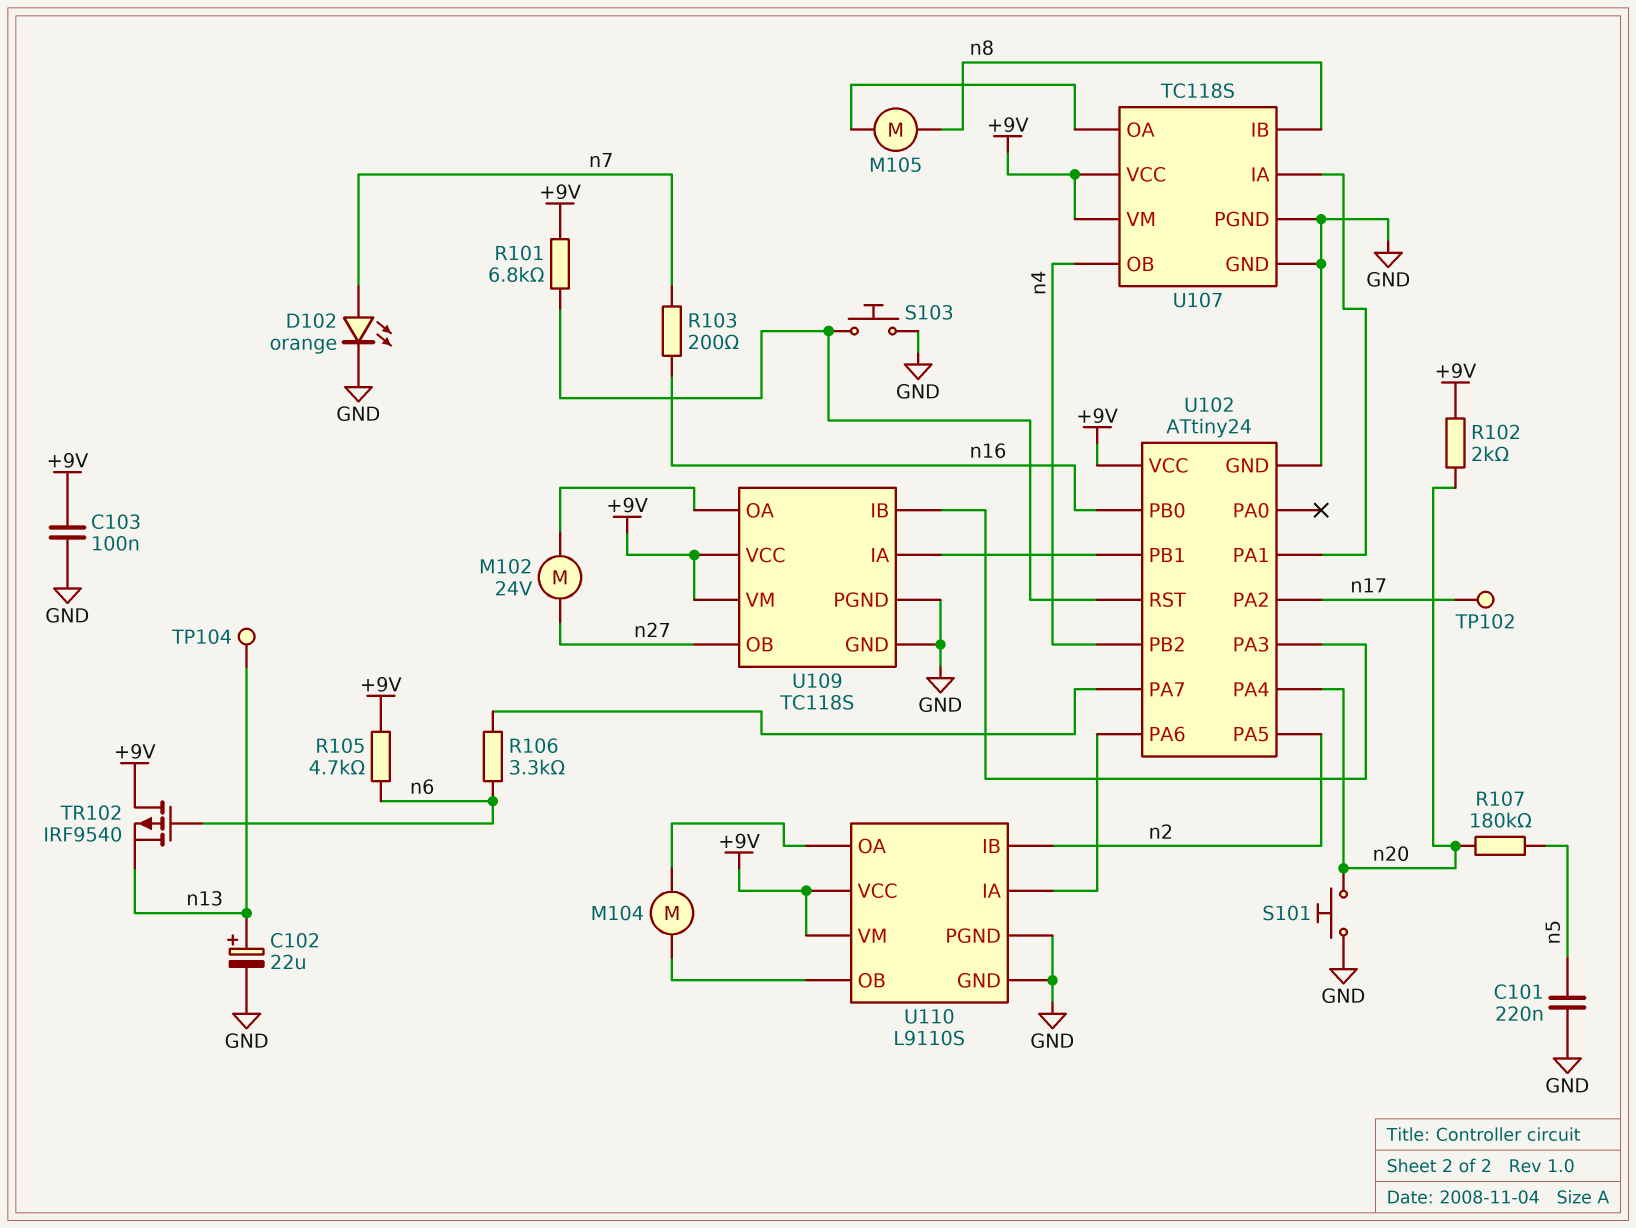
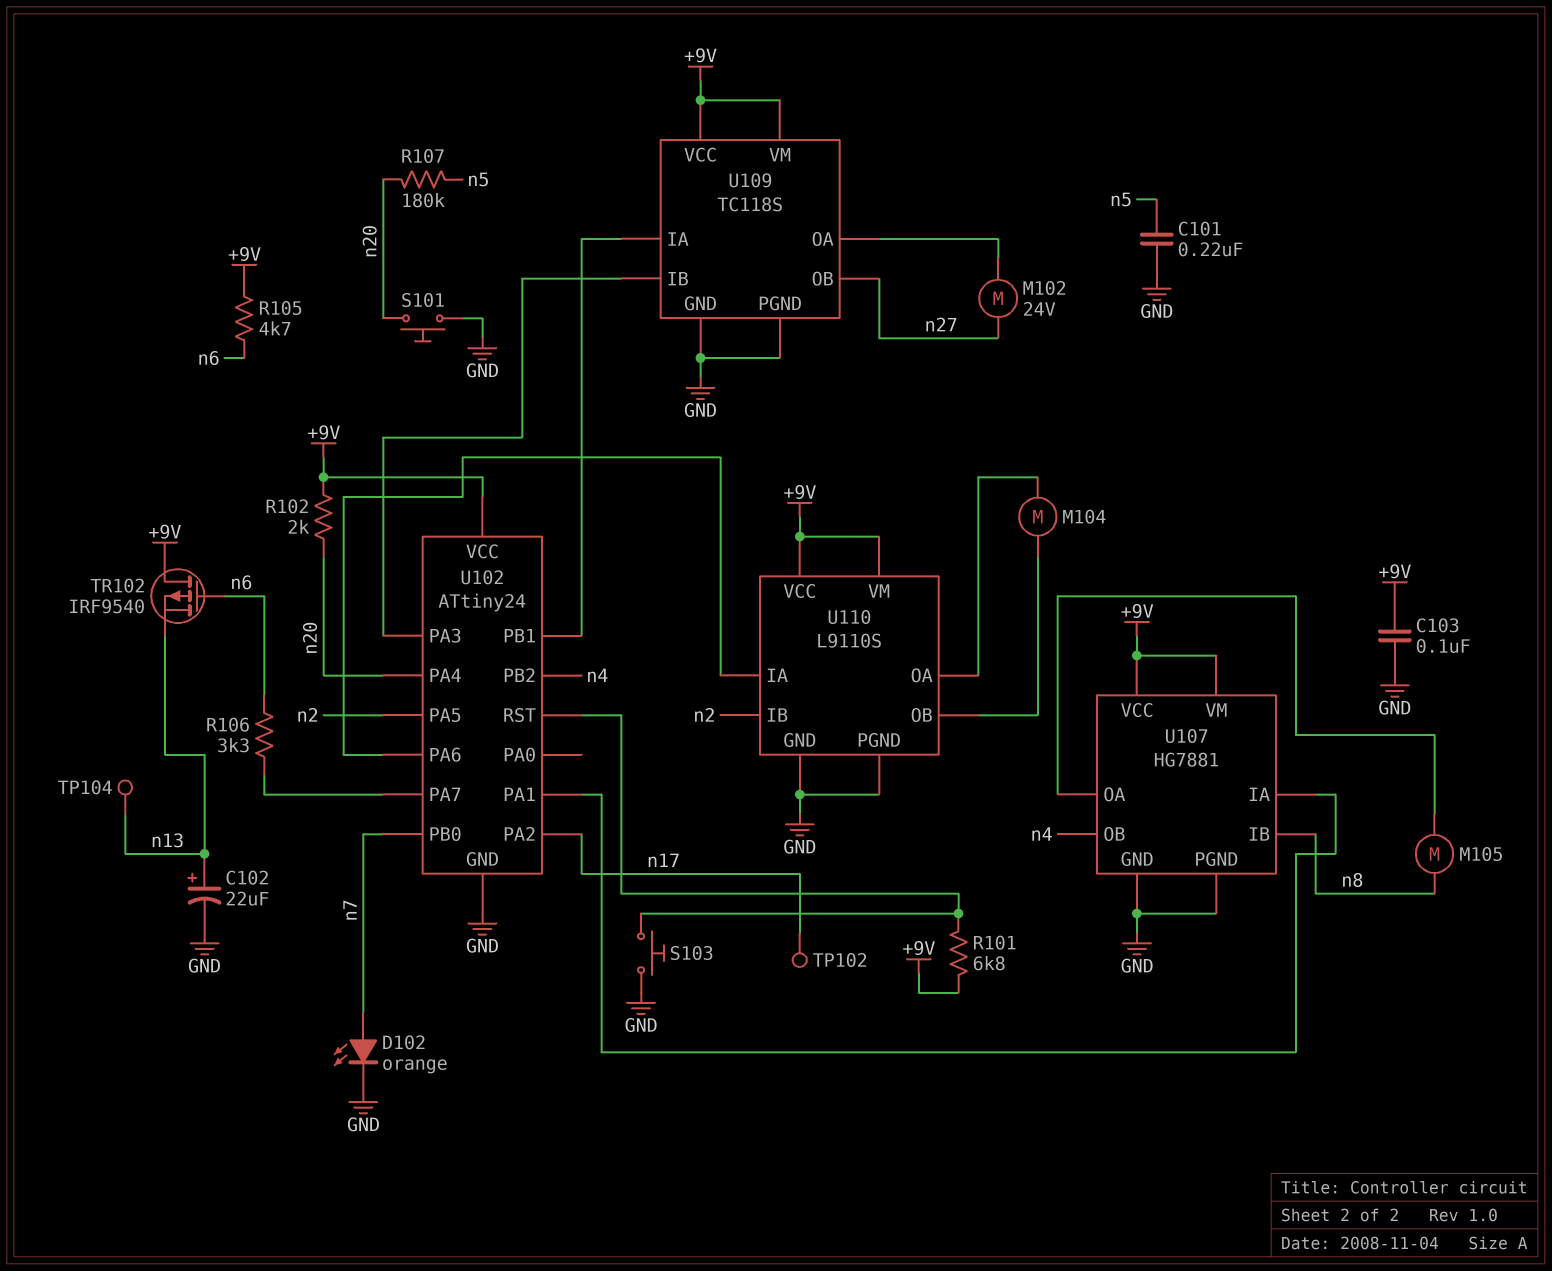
R103: 200 (n7, n16) -> none
U102 pin PB0: n16 -> n7
U107: TC118S -> HG7881

